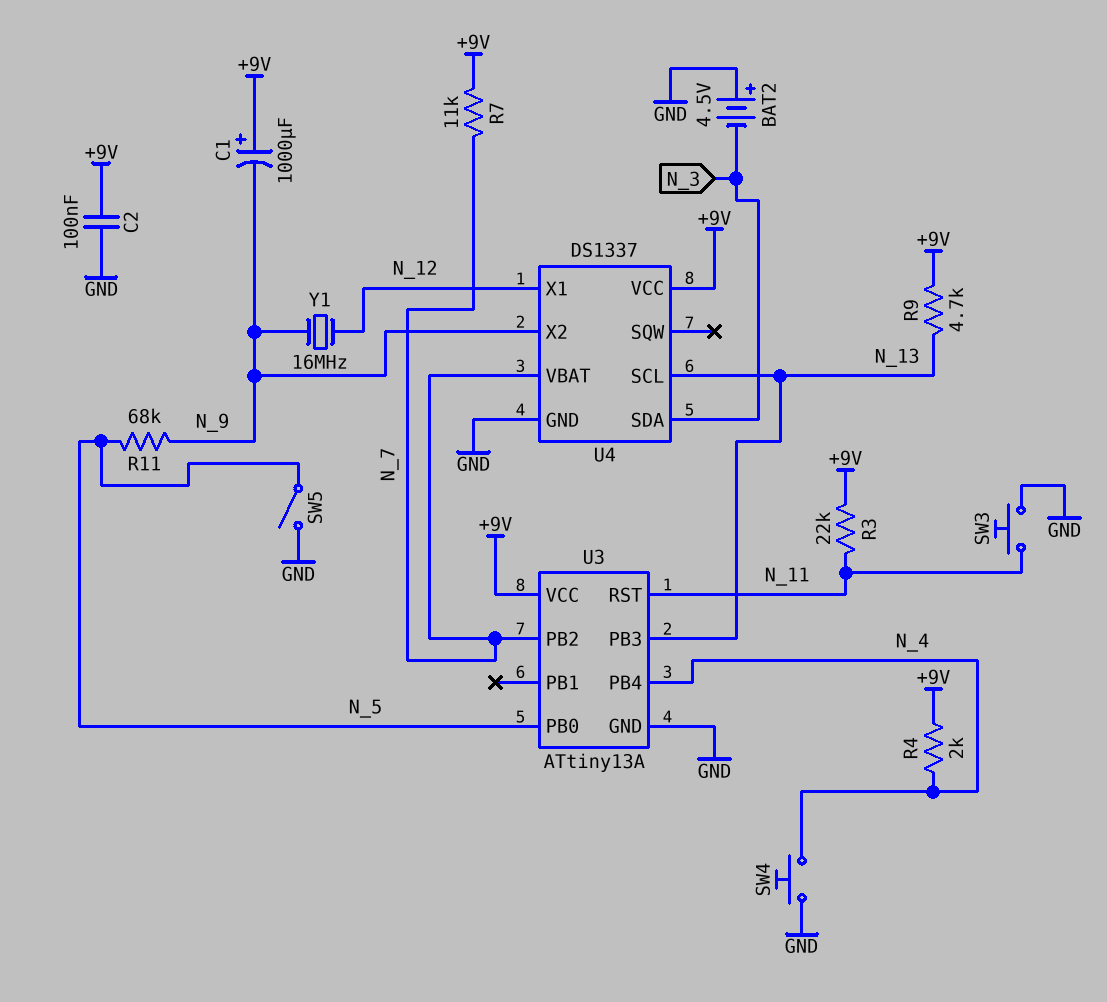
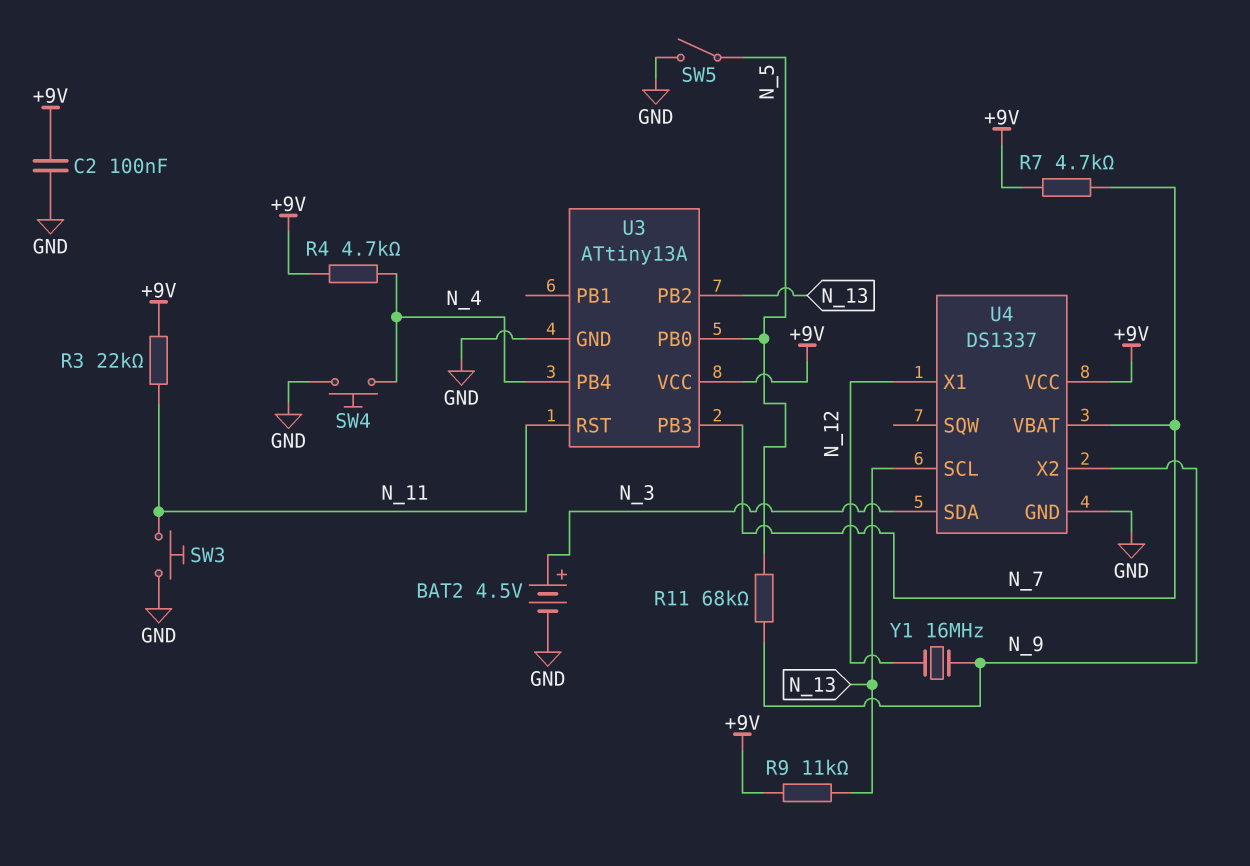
BAT2: 4.5V (plus GND, minus N_3) -> 4.5V (plus N_3, minus GND)
C1: 1000uF (plus +9V, minus N_9) -> none
R4: 2k (+9V, N_4) -> 4.7k (+9V, N_4)
R7: 11k (+9V, N_7) -> 4.7k (+9V, N_7)
R9: 4.7k (+9V, N_13) -> 11k (+9V, N_13)
U3 pin PB2: N_7 -> N_13
U3 pin PB3: N_13 -> N_7

